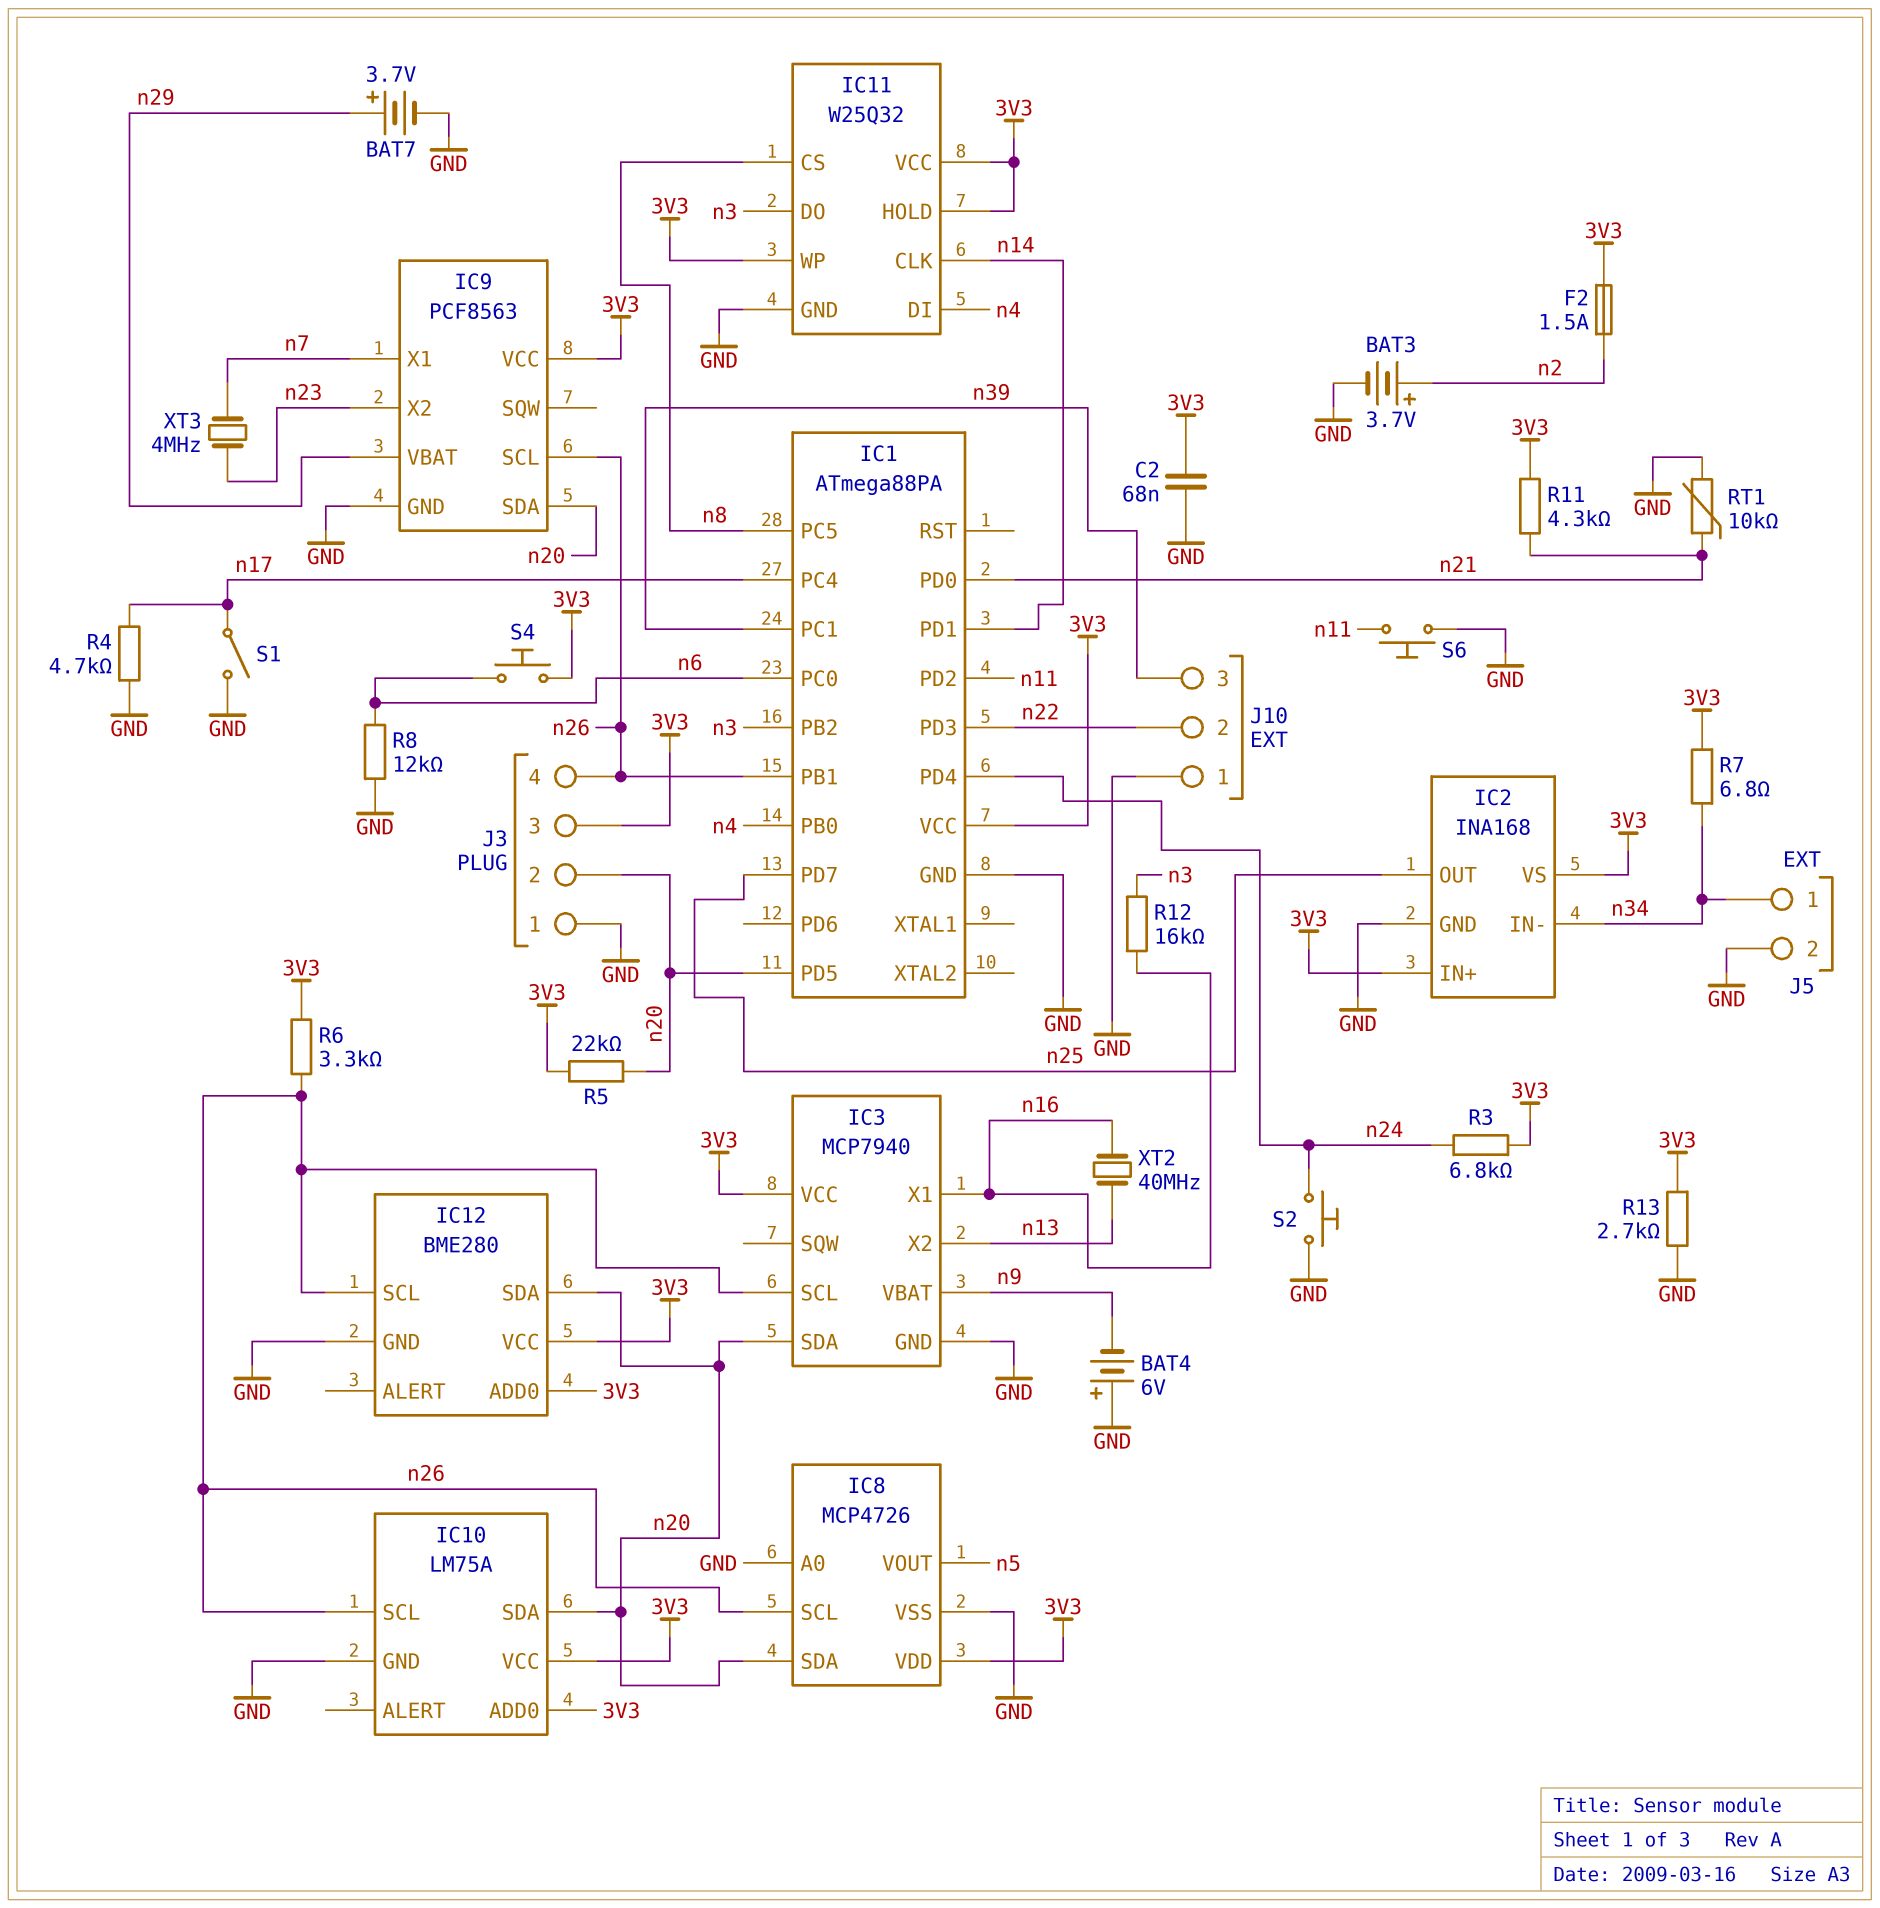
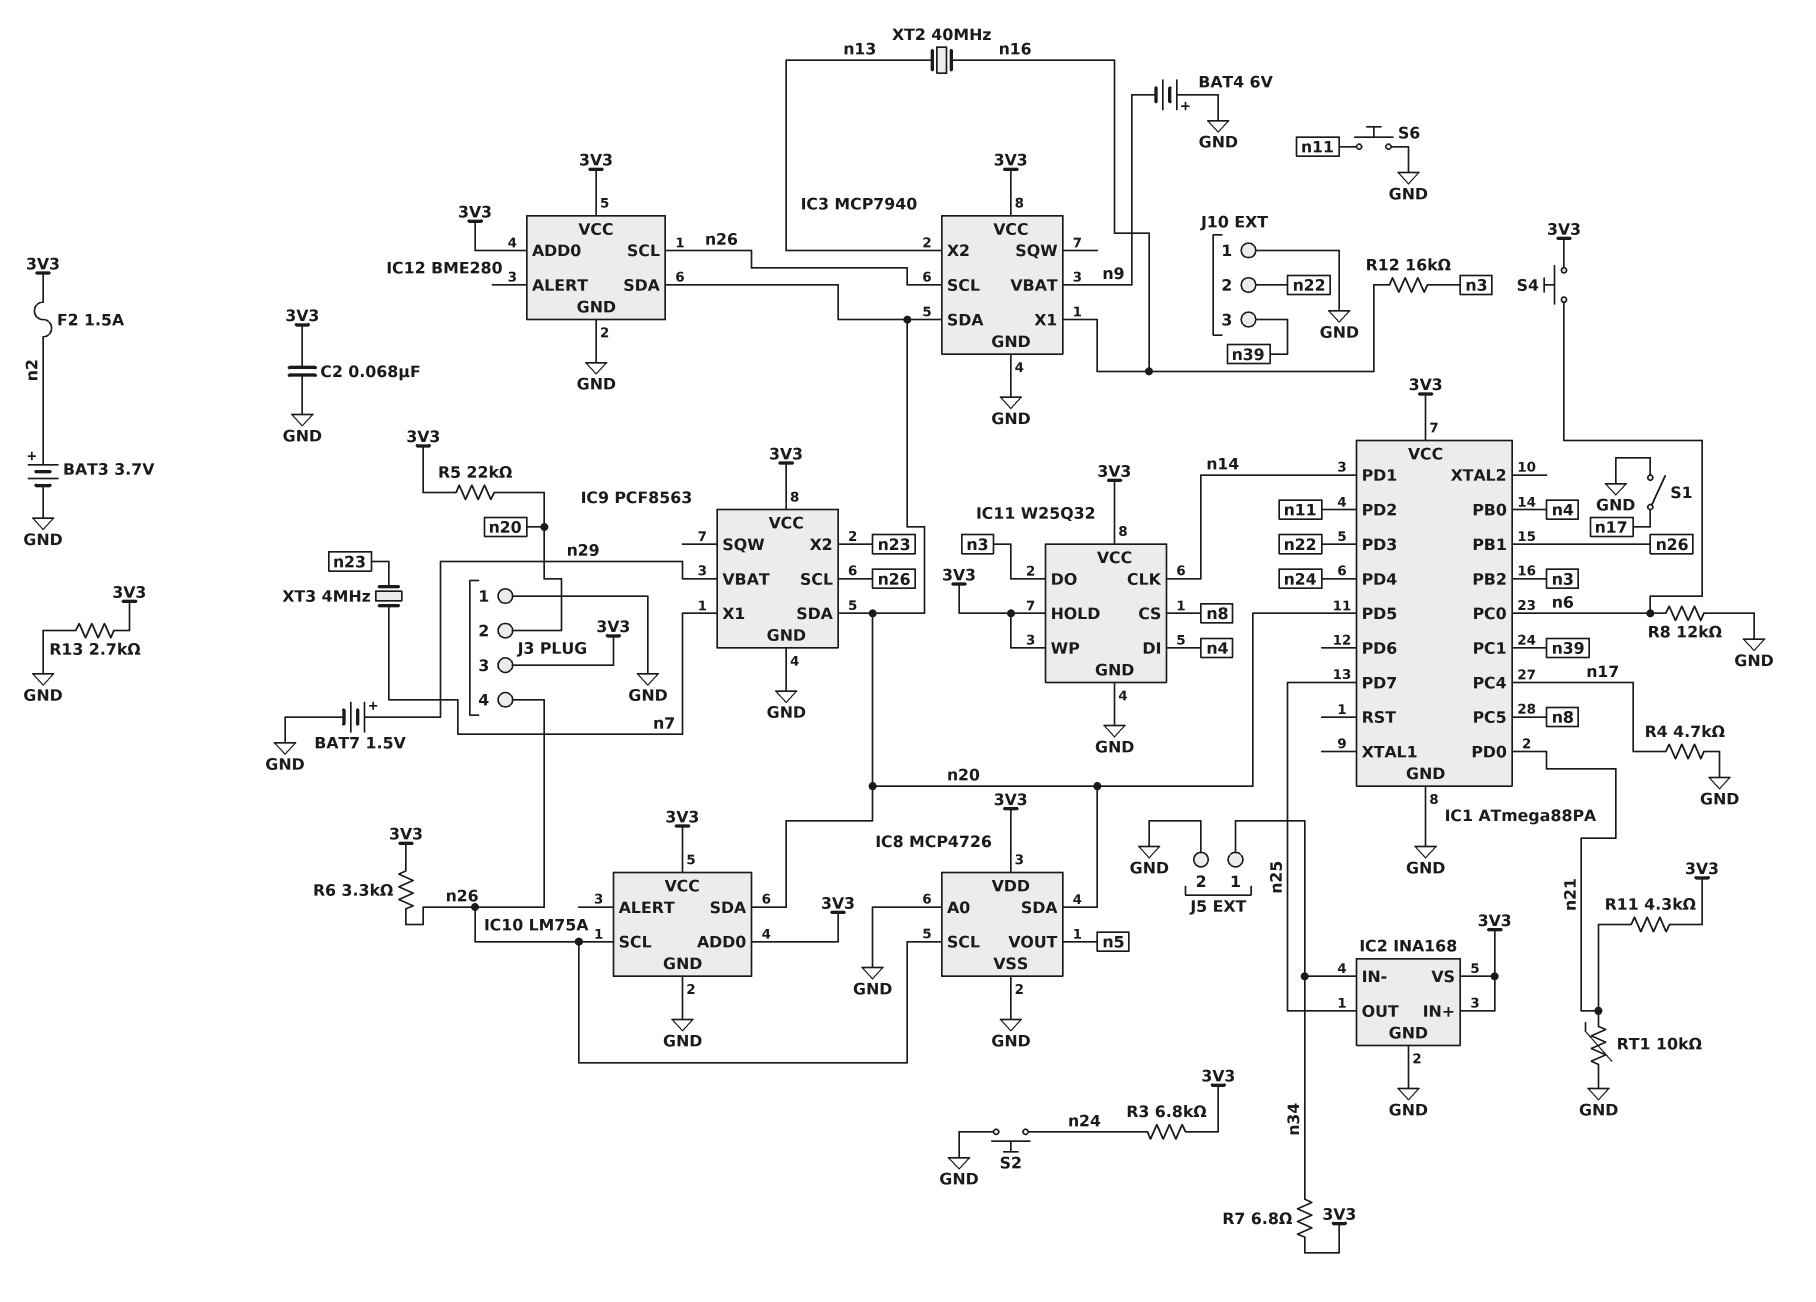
BAT7: 3.7V (plus n29, minus GND) -> 1.5V (plus n29, minus GND)

